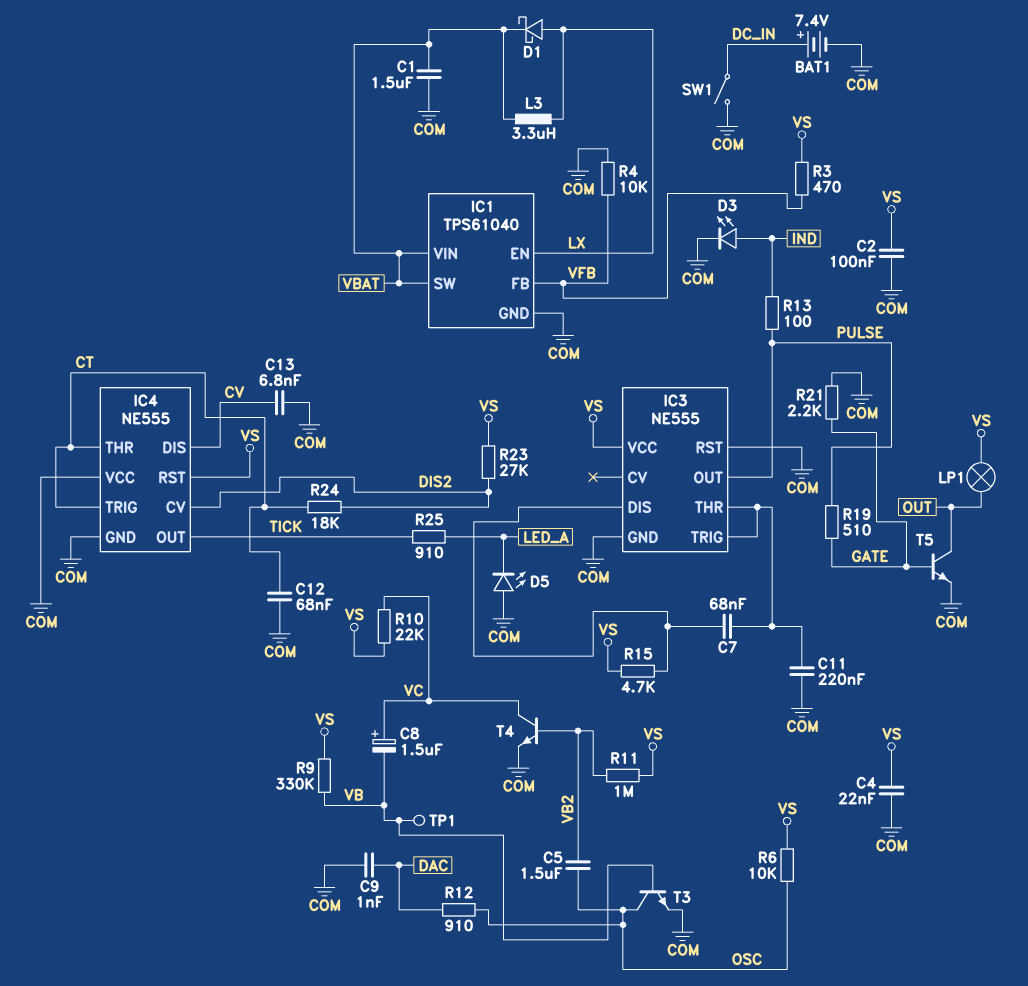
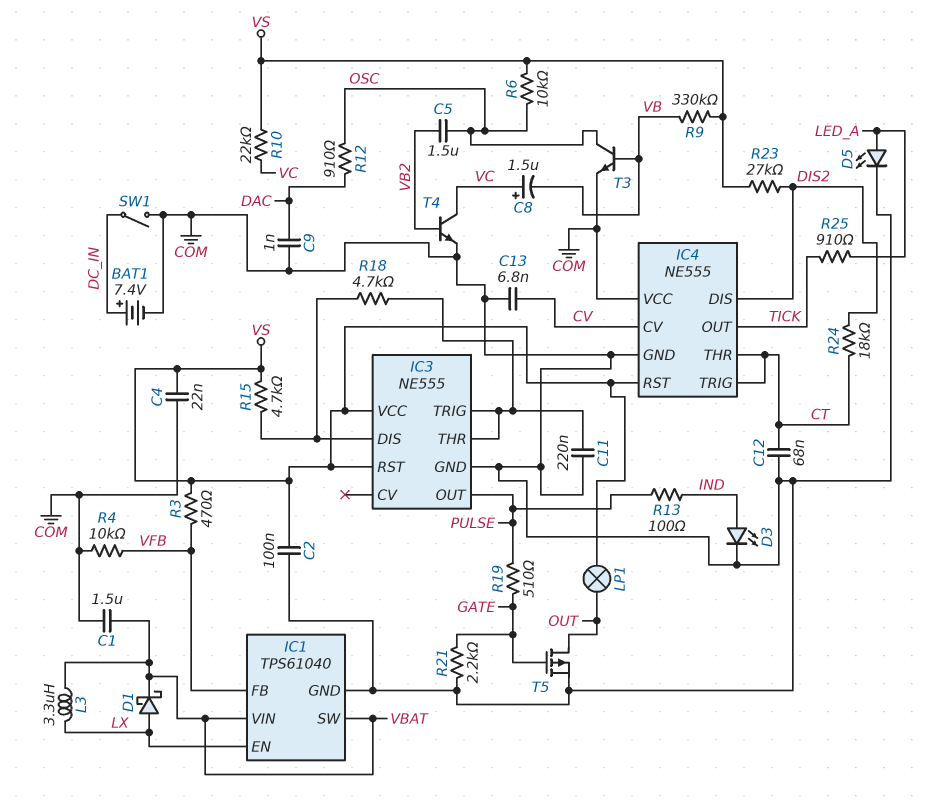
C7: 68nF (IC3/DIS, IC3/THR) -> none
D5: LED (A COM, K LED_A) -> LED (A LED_A, K COM)
IC3 pin RST: COM -> VS
IC4 pin CV: DIS2 -> CV
IC4 pin DIS: CV -> DIS2
R11: 1M (VB2, VS) -> none
R18: none -> 4.7k (IC3/DIS, IC3/THR)
T5: NPN (B GATE, C OUT, E COM) -> PMOS (G GATE, D OUT, S COM)
TP1: test point (VB) -> none

